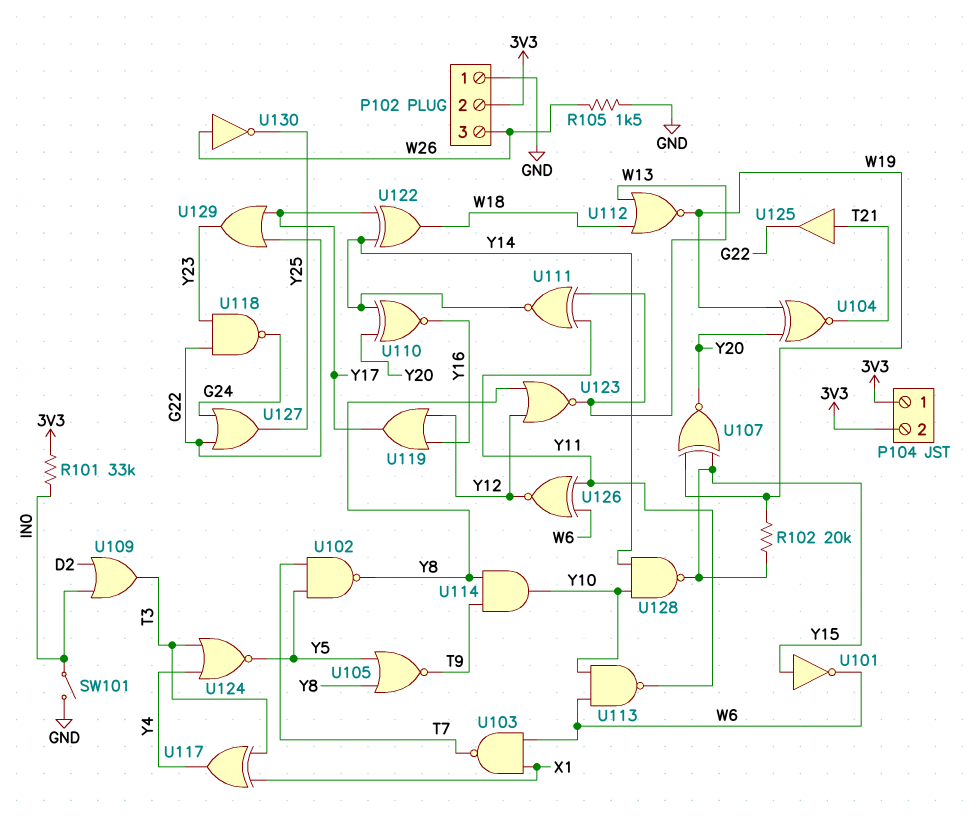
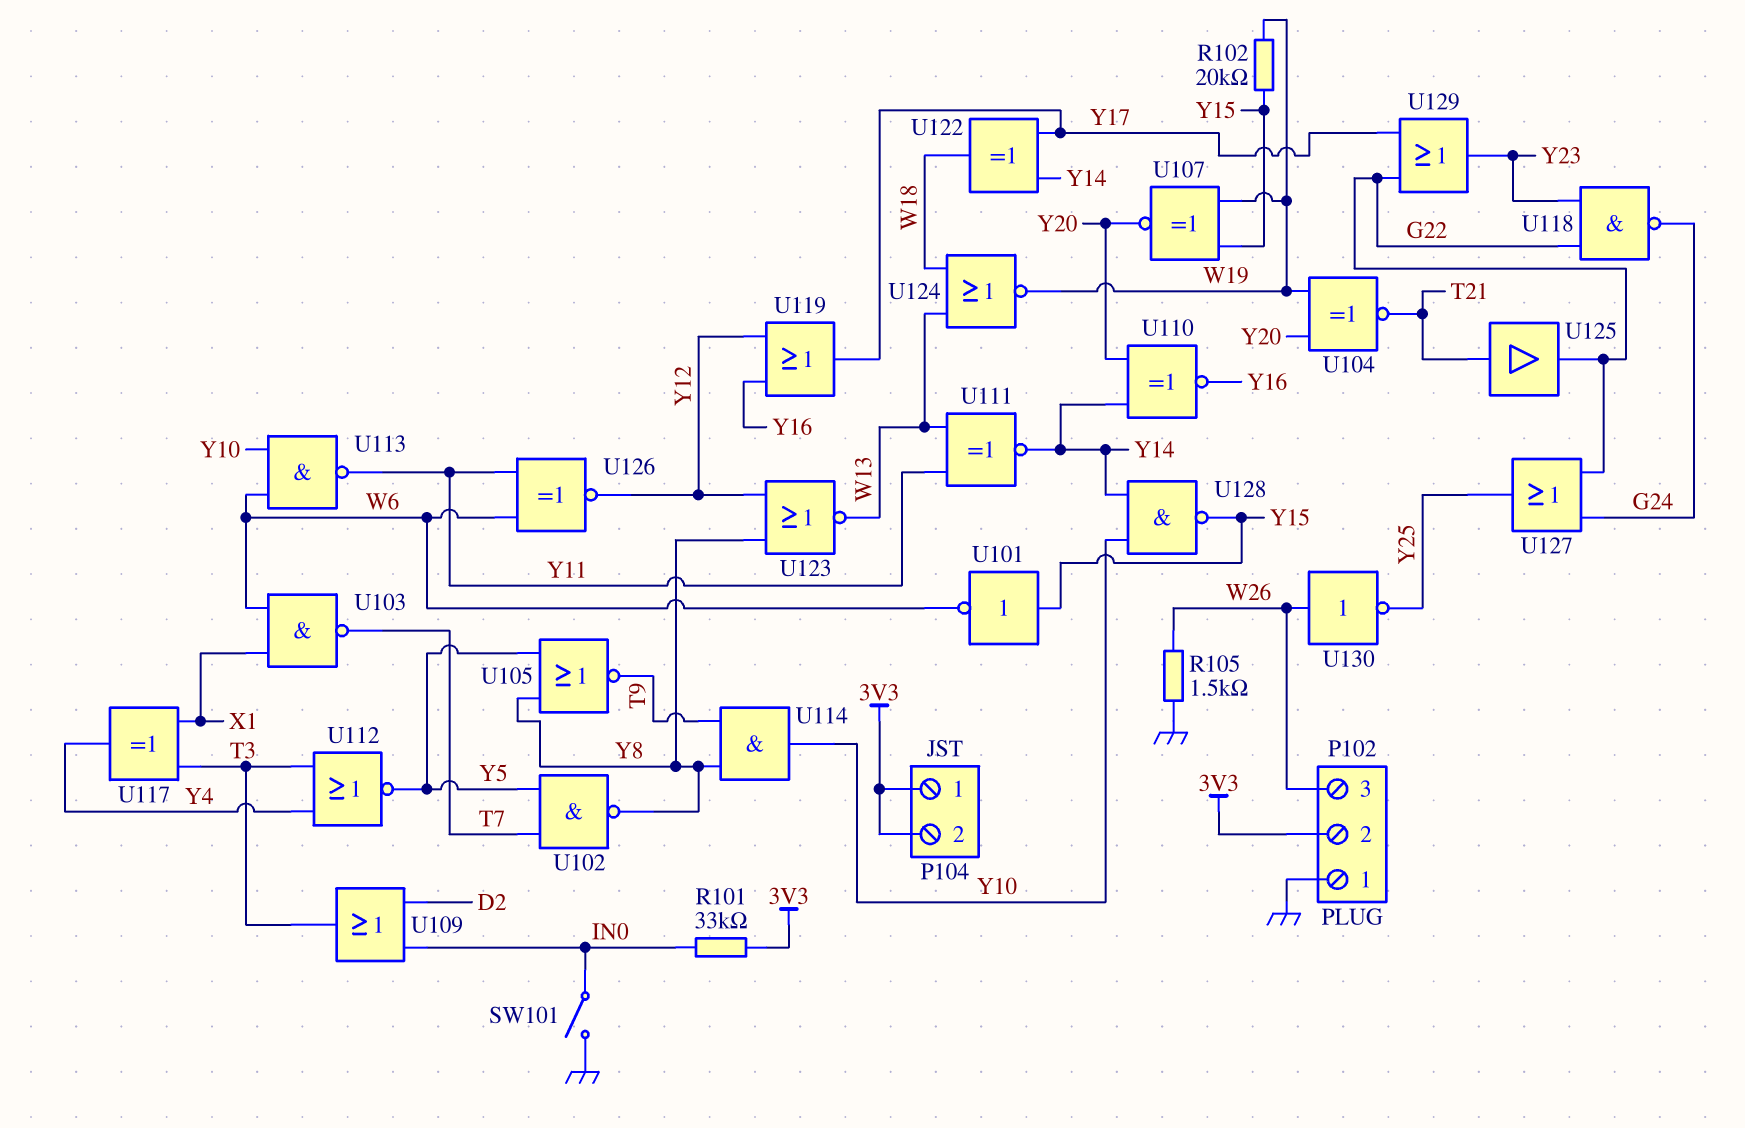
U112: NOR (in W13, in W18, out W19) -> NOR (in T3, in Y4, out Y5)
U124: NOR (in T3, in Y4, out Y5) -> NOR (in W13, in W18, out W19)

